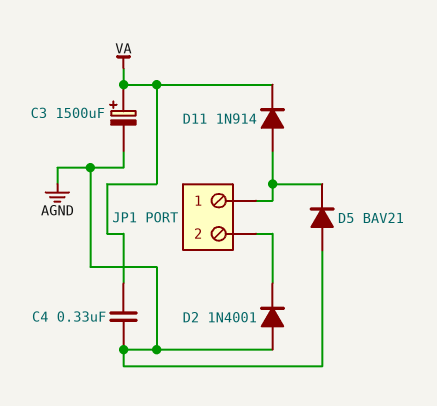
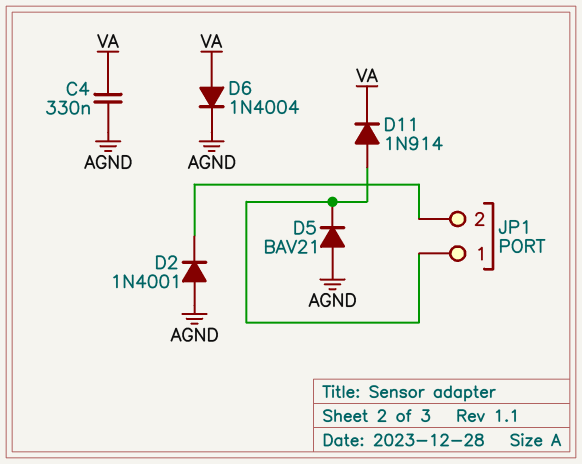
C3: 1500uF (plus VA, minus AGND) -> none
D6: none -> diode 1N4004 (A VA, K AGND)

